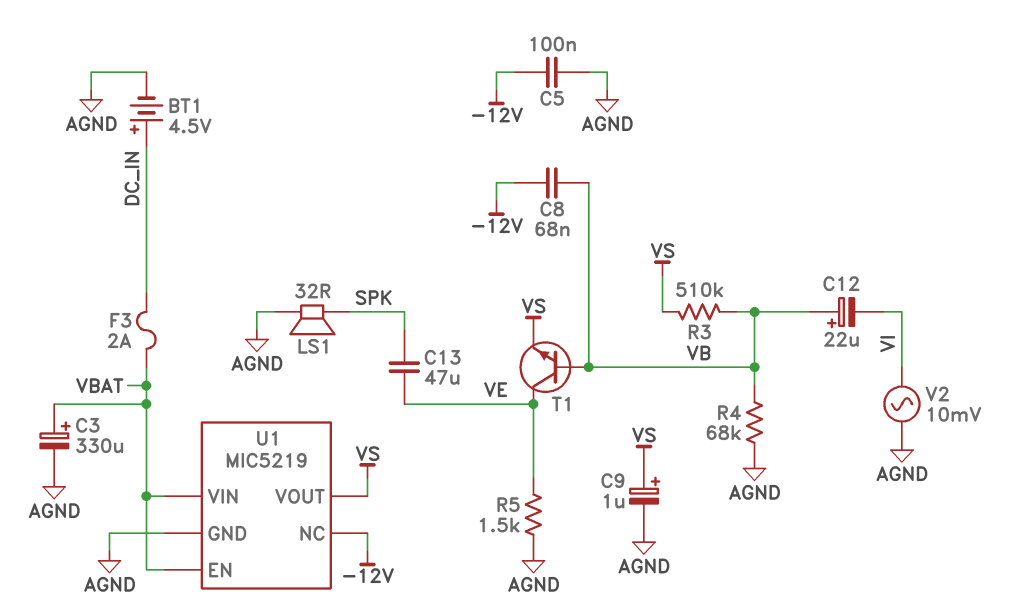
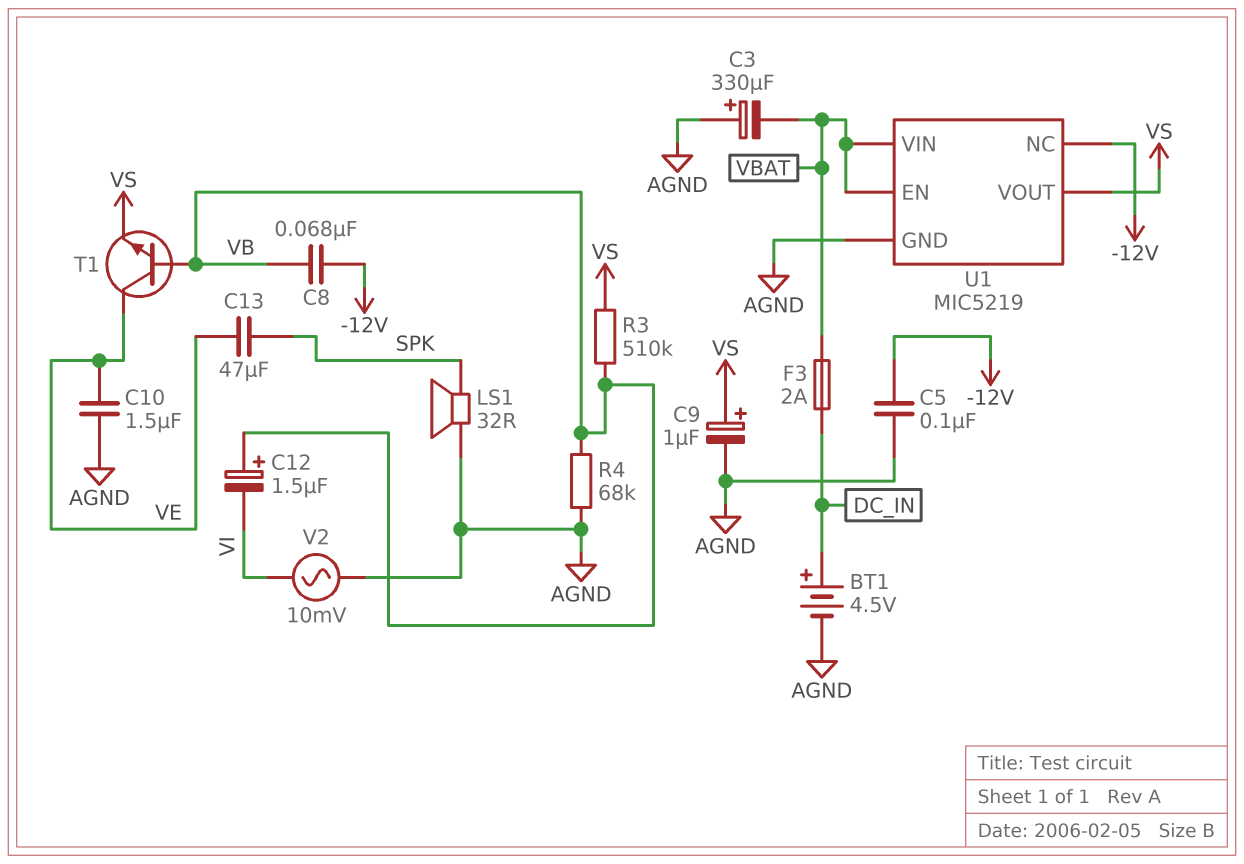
C3: 330uF (plus VBAT, minus AGND) -> 330uF (plus AGND, minus VBAT)
C10: none -> 1.5uF (AGND, VE)
C12: 22uF (plus VB, minus VI) -> 1.5uF (plus VB, minus VI)
R5: 1.5k (AGND, VE) -> none

